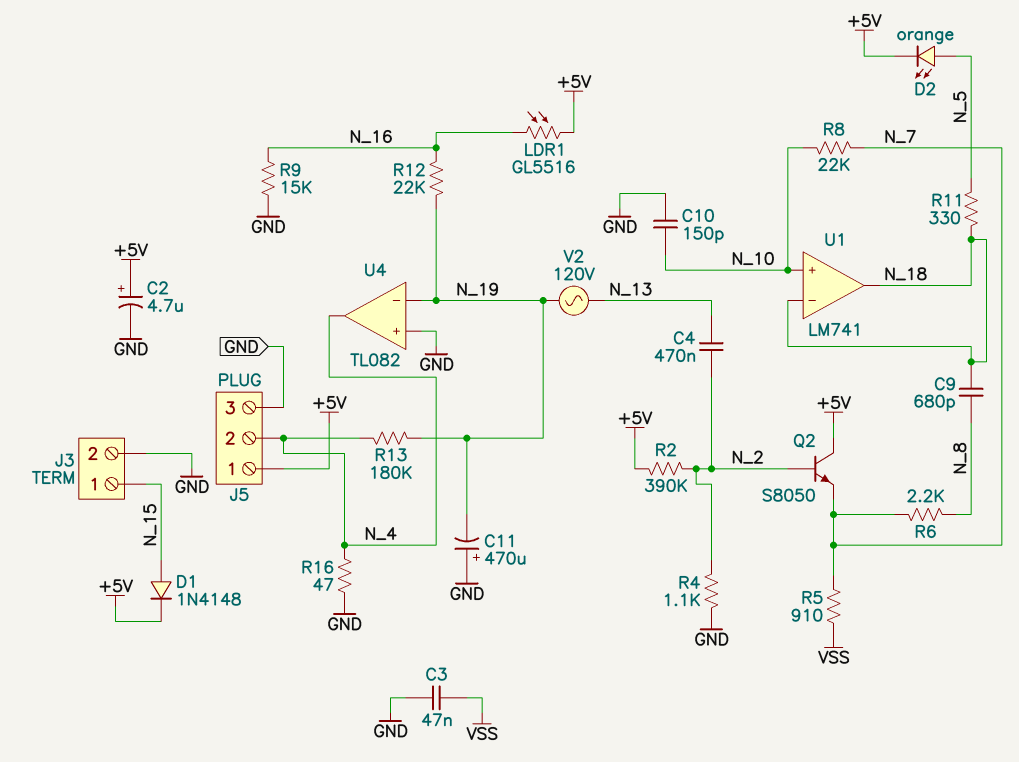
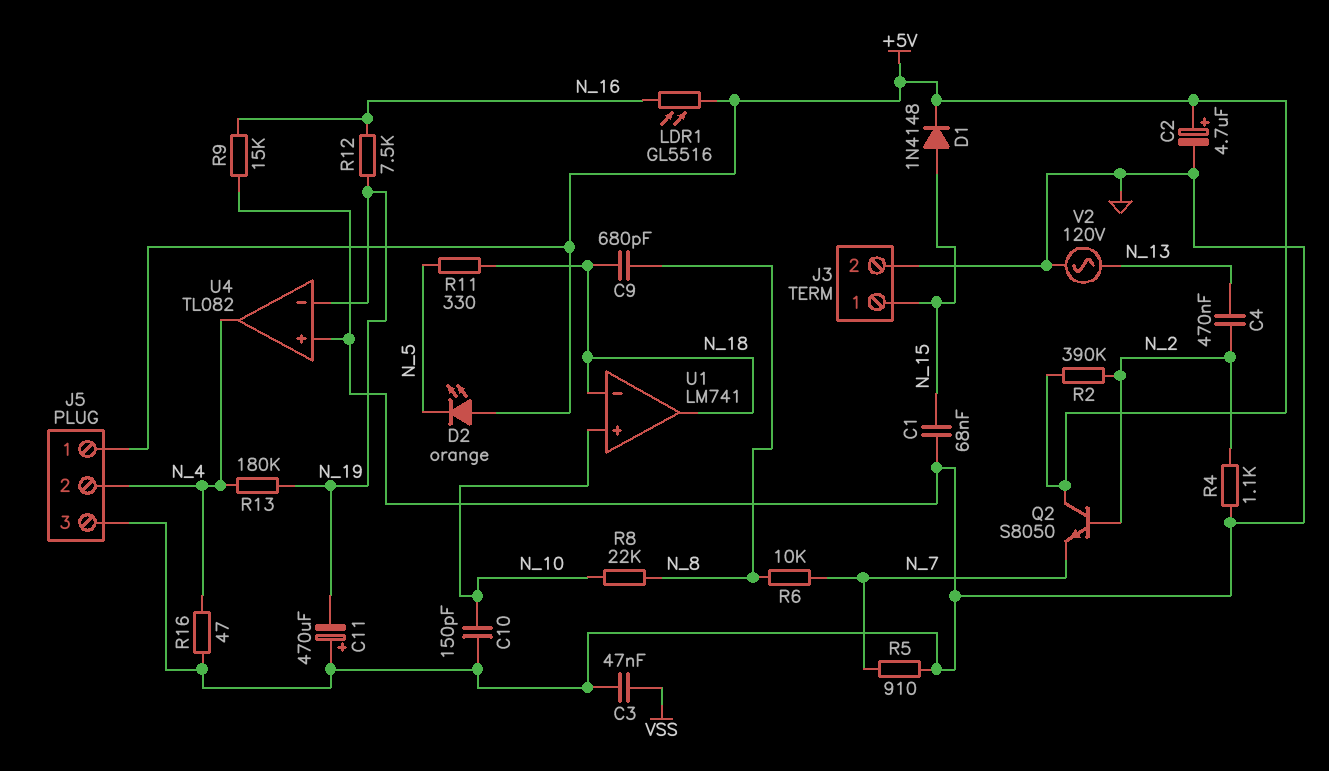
C1: none -> 68nF (GND, N_15)
D2: LED orange (A N_5, K +5V) -> LED orange (A +5V, K N_5)
R5: 910 (N_7, VSS) -> 910 (GND, N_7)
R6: 2.2k (N_7, N_8) -> 10k (N_7, N_8)
R8: 22k (N_7, N_10) -> 22k (N_8, N_10)
R12: 22k (N_16, N_19) -> 7.5k (N_16, N_19)
V2: AC 120V (N_13, N_19) -> AC 120V (GND, N_13)

